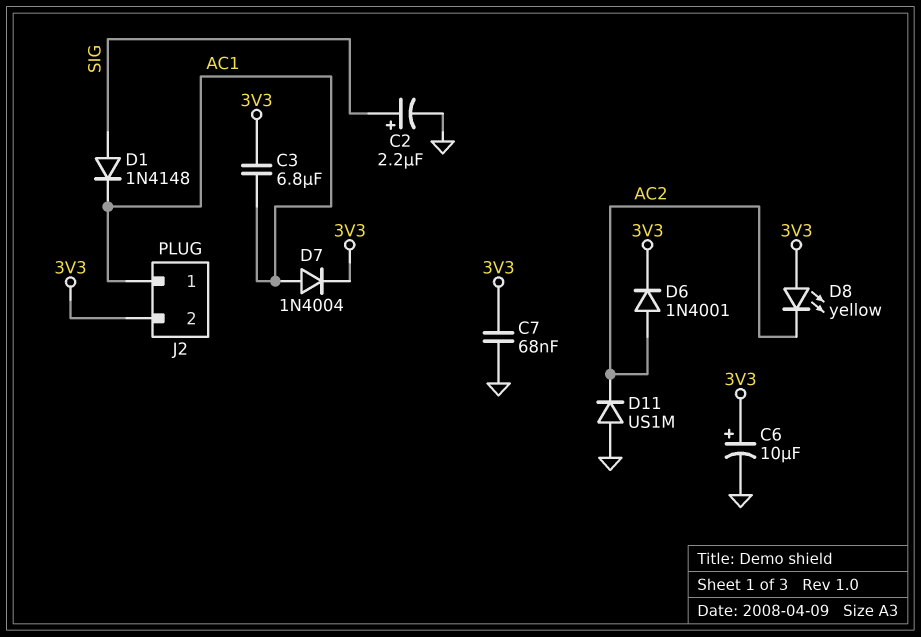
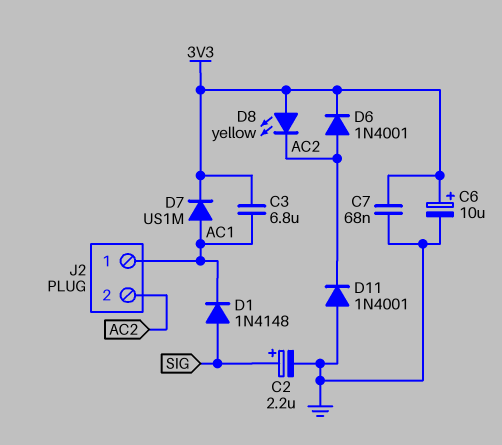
D7: diode 1N4004 (A AC1, K 3V3) -> diode US1M (A AC1, K 3V3)
D11: diode US1M (A GND, K AC2) -> diode 1N4001 (A GND, K AC2)
J2 pin 2: 3V3 -> AC2

